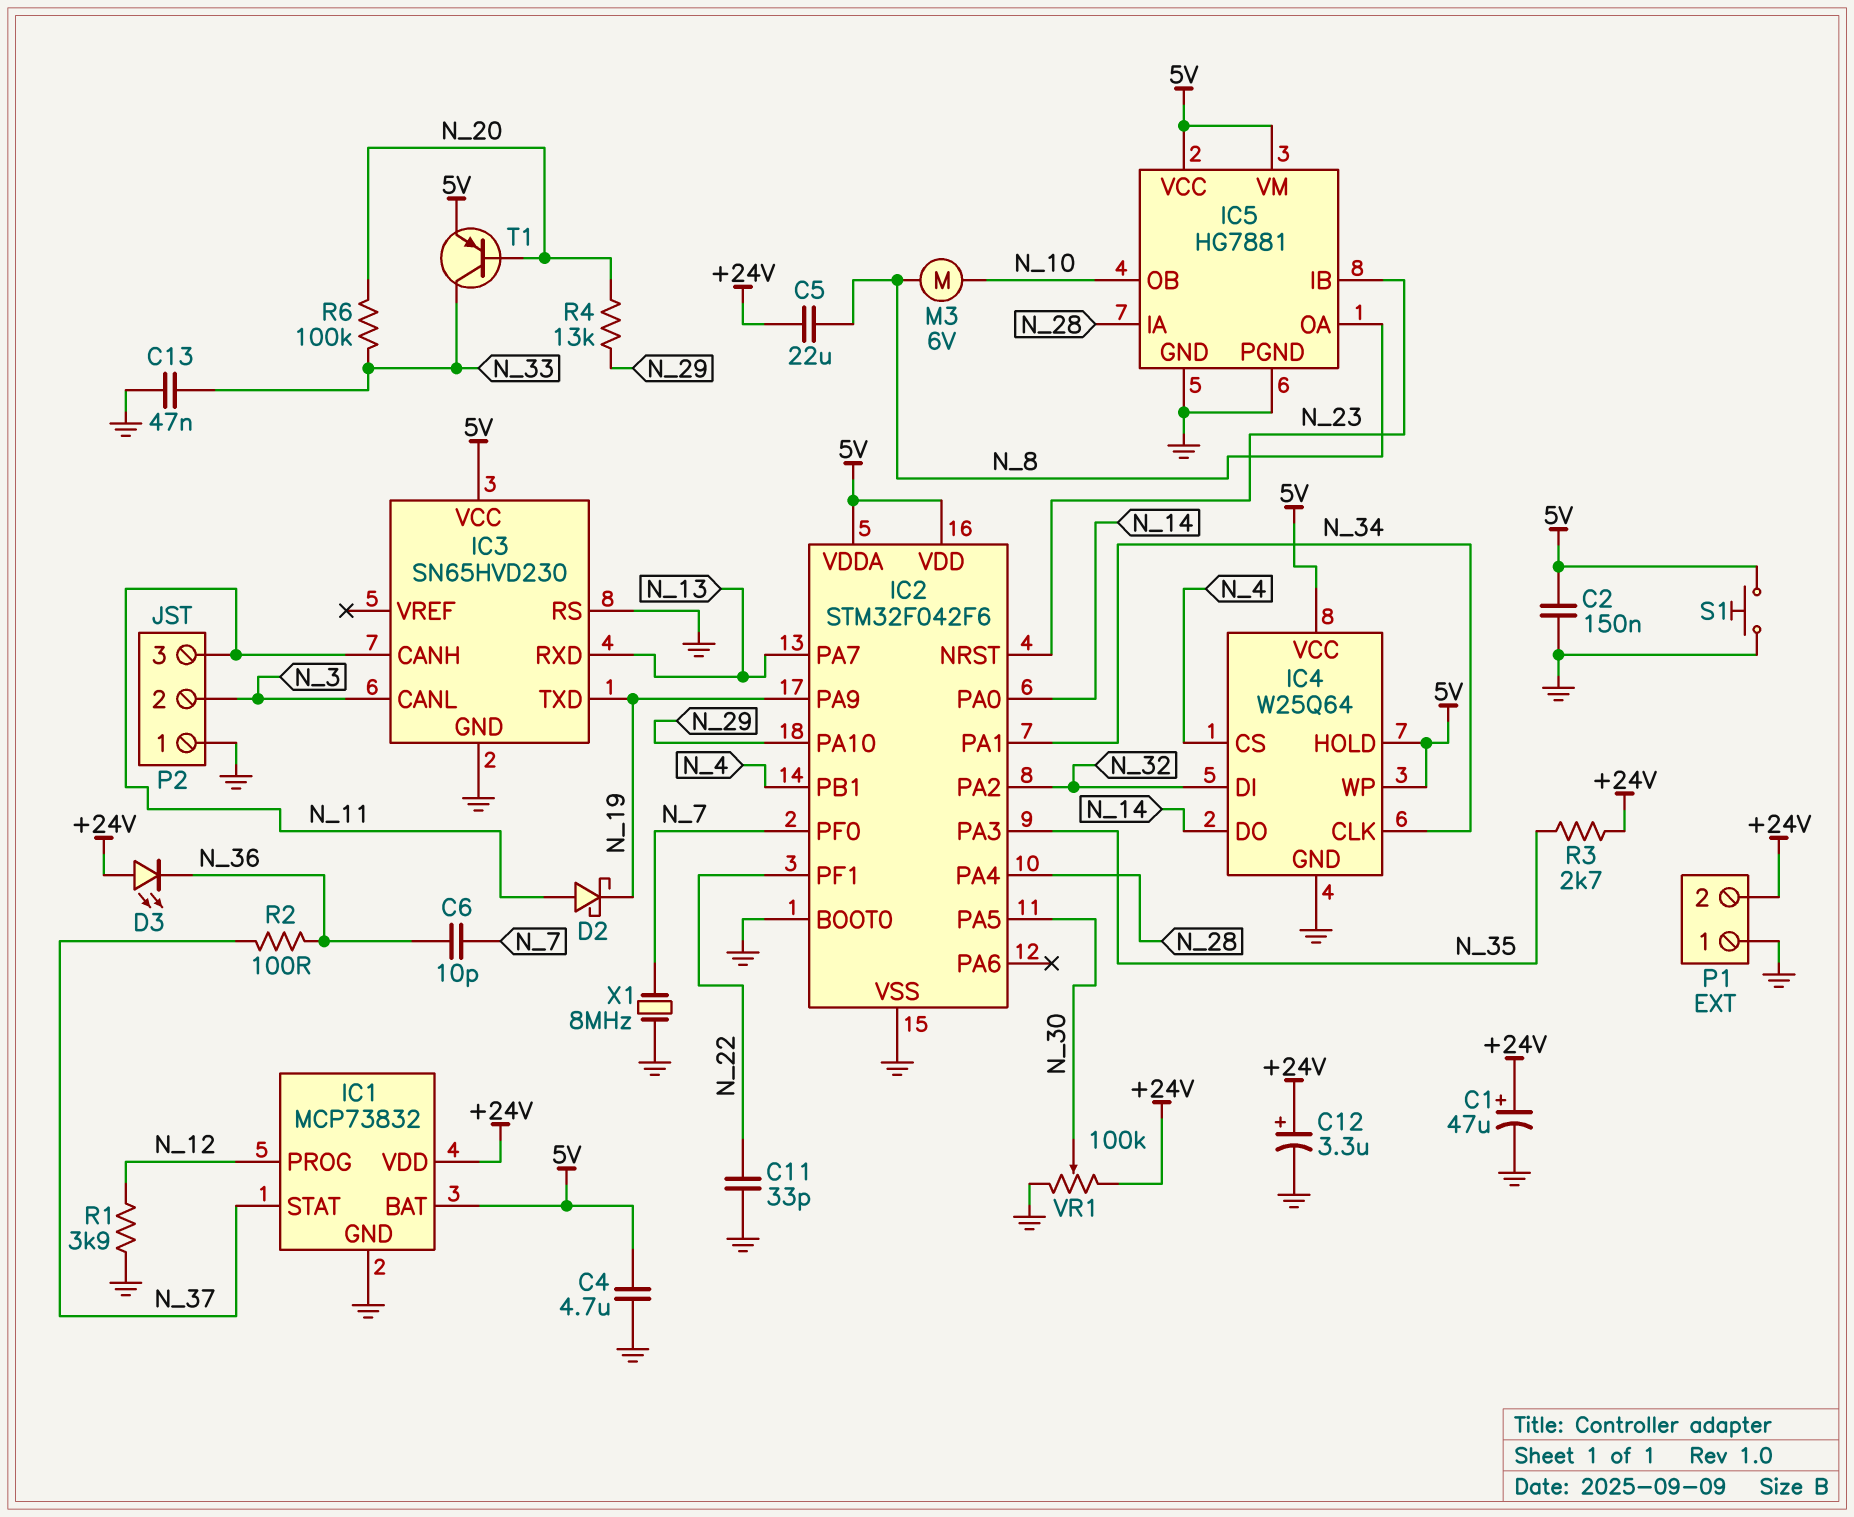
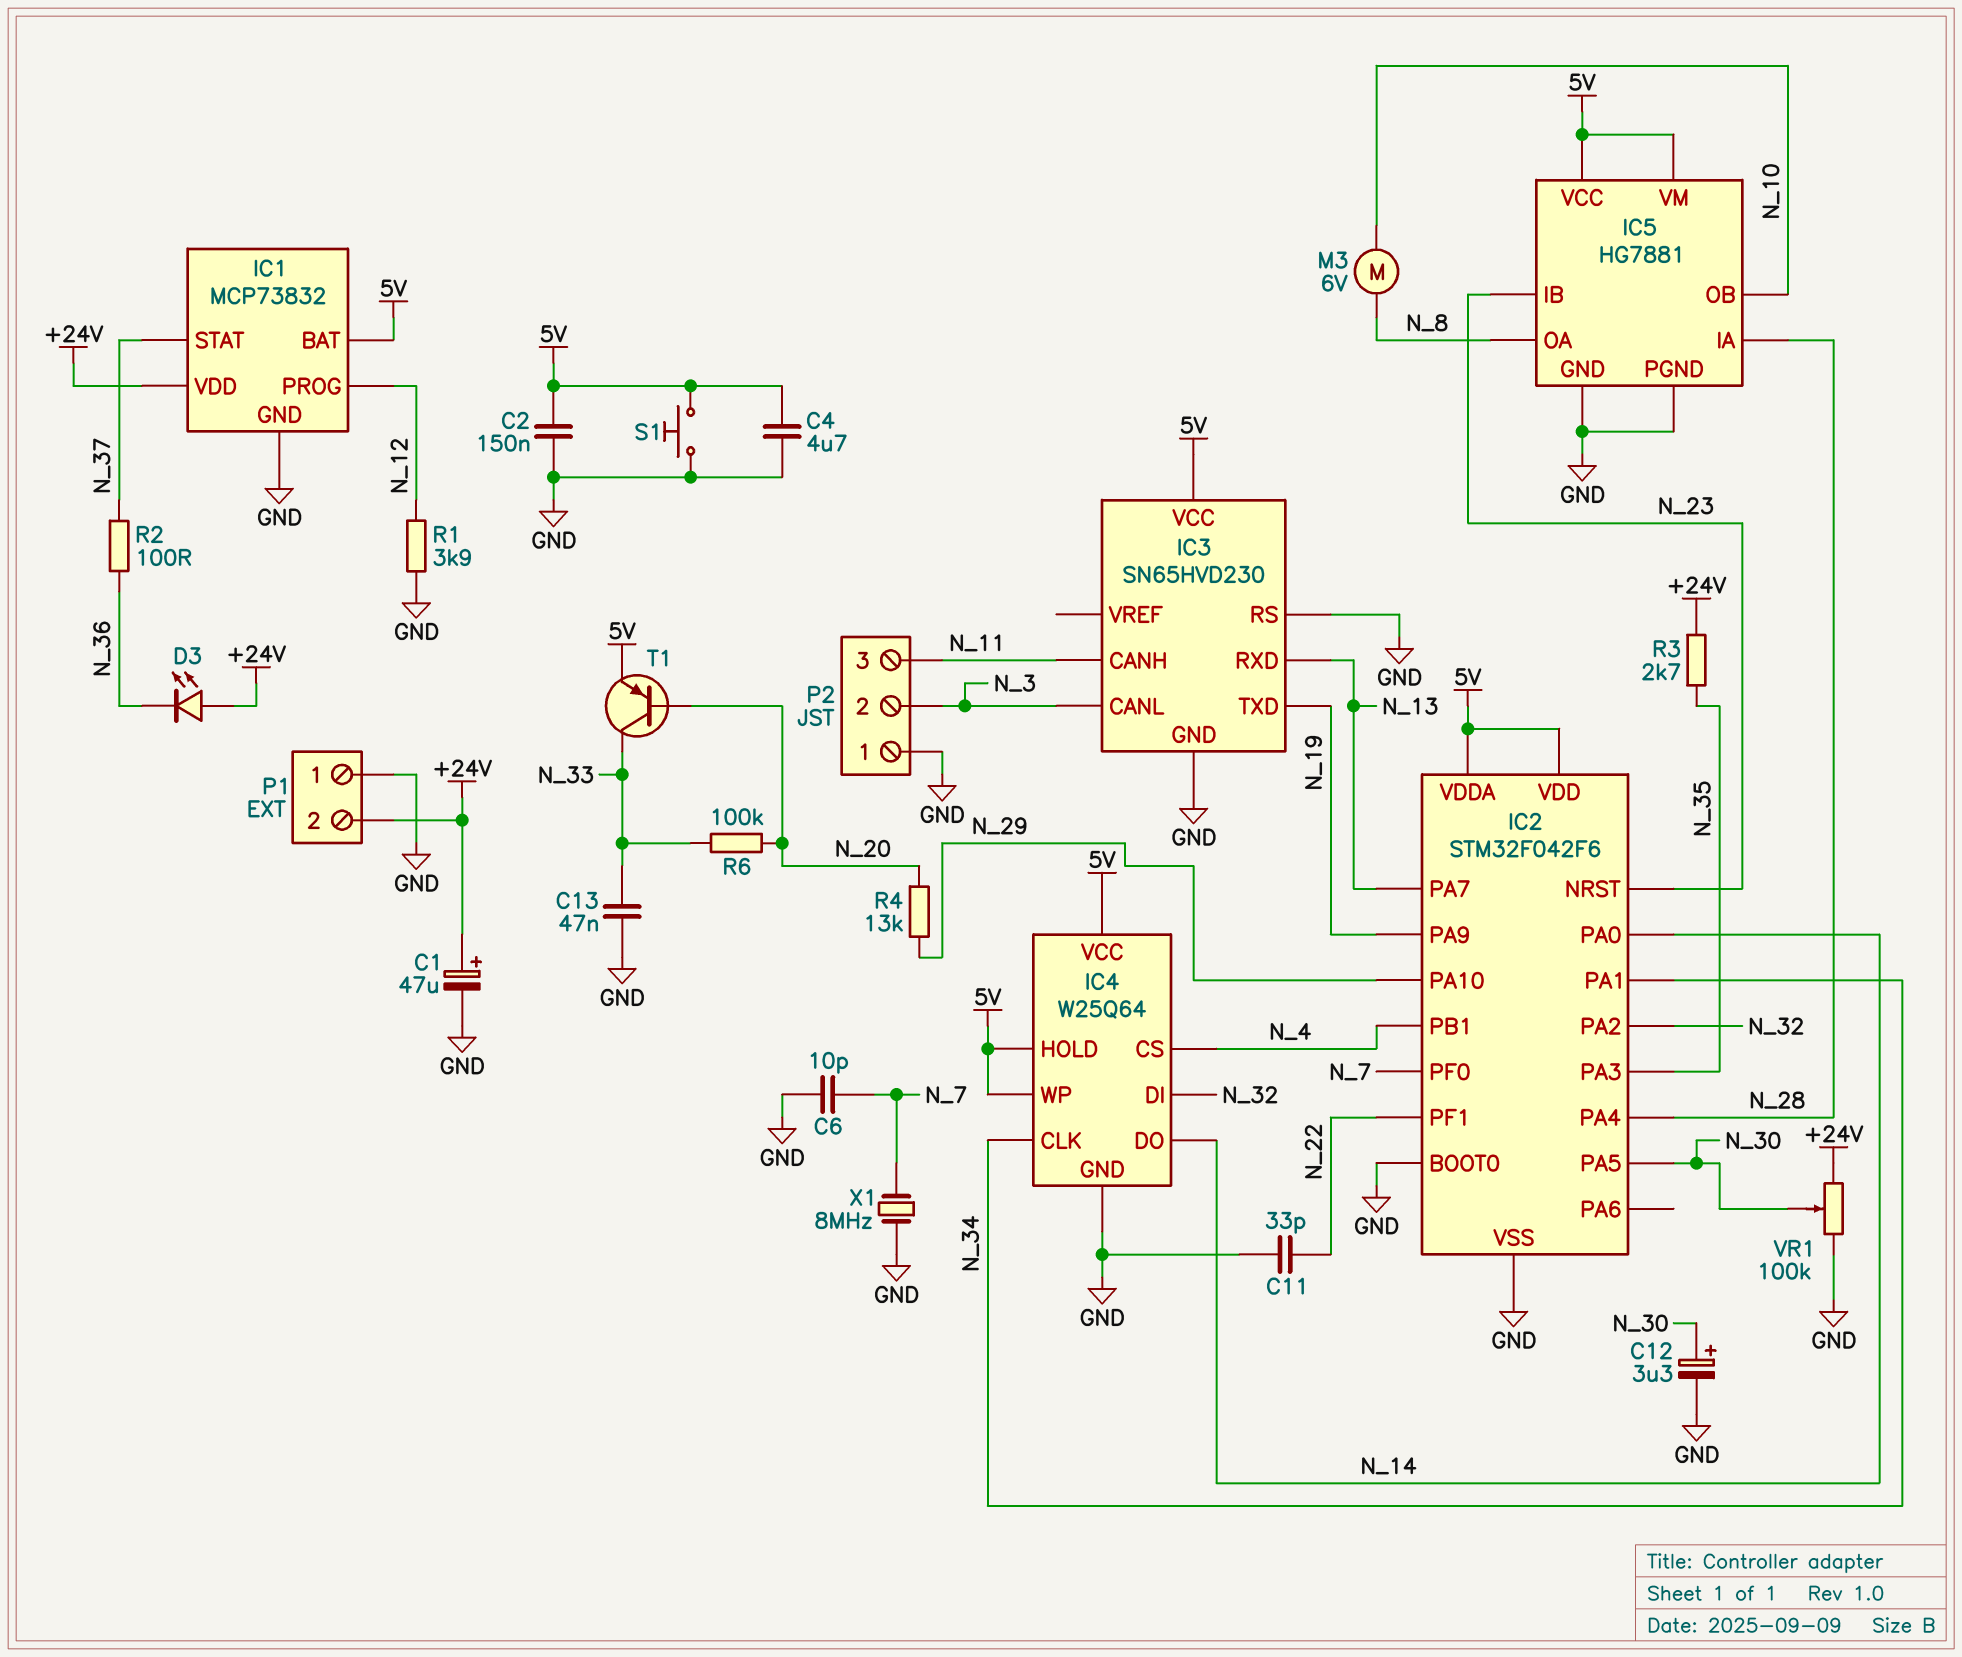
C5: 22uF (+24V, N_8) -> none
C6: 10pF (N_7, N_36) -> 10pF (GND, N_7)
C12: 3.3uF (plus +24V, minus GND) -> 3.3uF (plus N_30, minus GND)
D2: schottky (A N_11, K N_19) -> none

